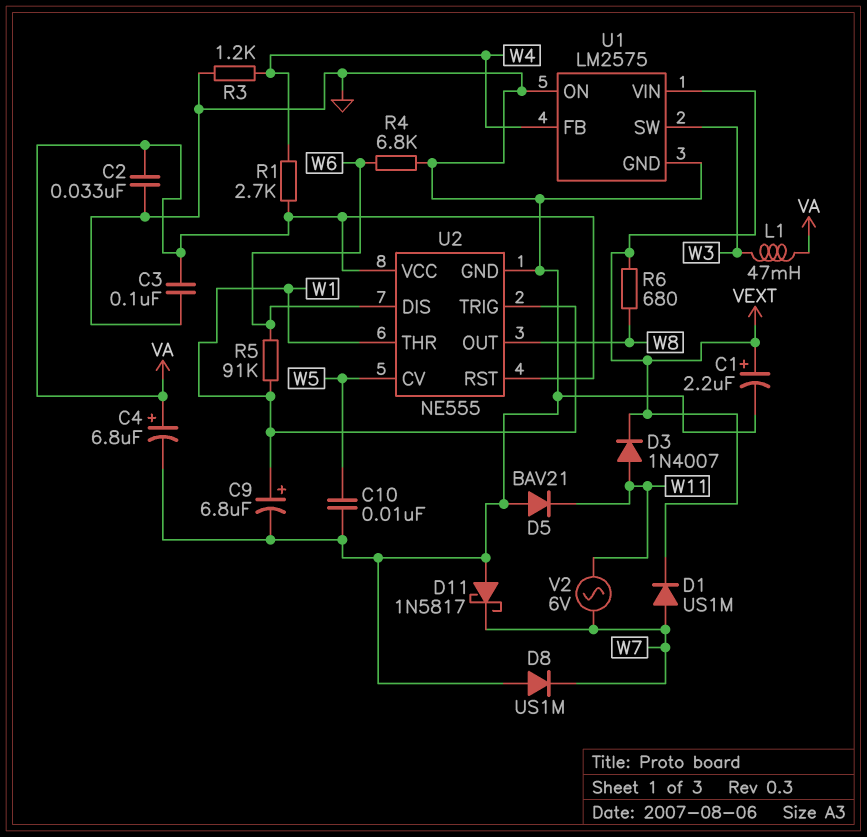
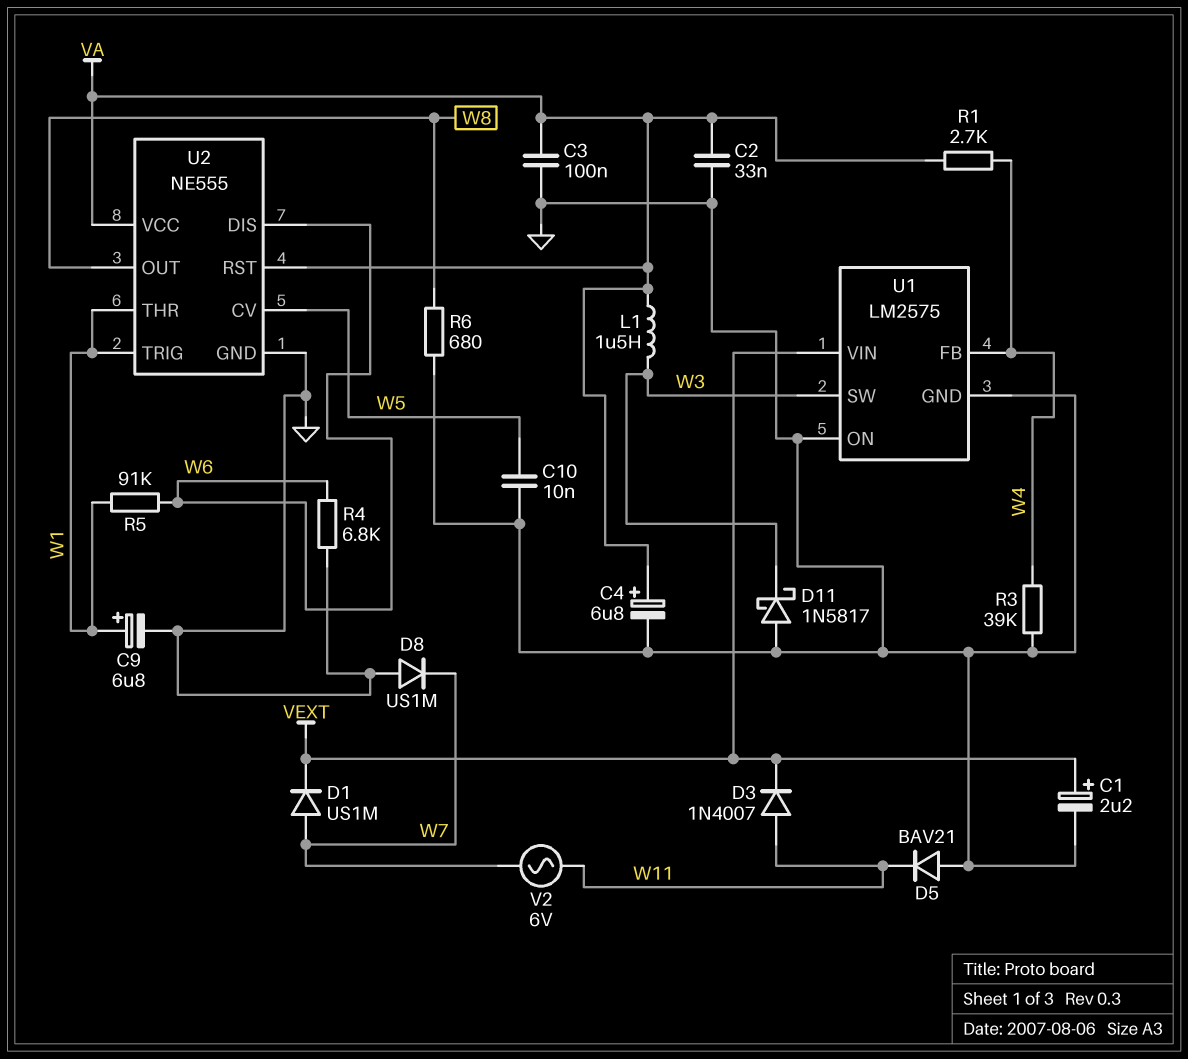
D11: schottky 1N5817 (A GND, K W7) -> schottky 1N5817 (A GND, K W3)
L1: 47mH (VA, W3) -> 1.5uH (VA, W3)
R3: 1.2k (GND, W4) -> 39k (GND, W4)
R6: 680 (VEXT, W8) -> 680 (GND, W8)

